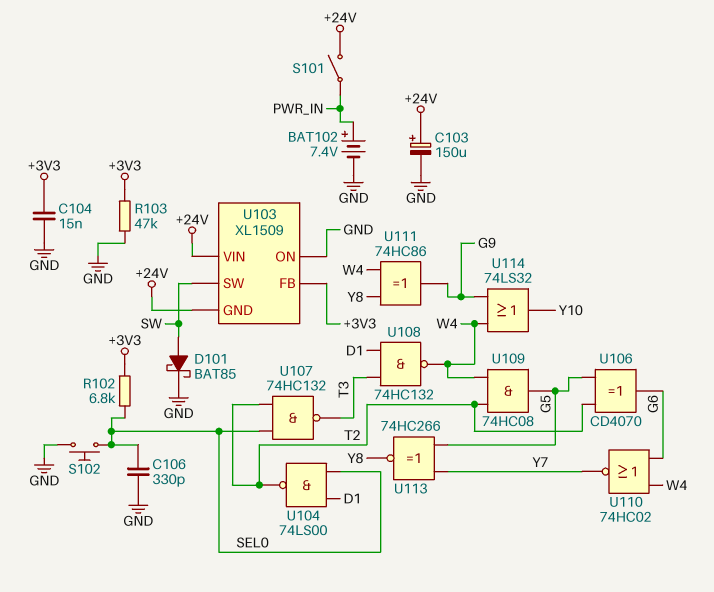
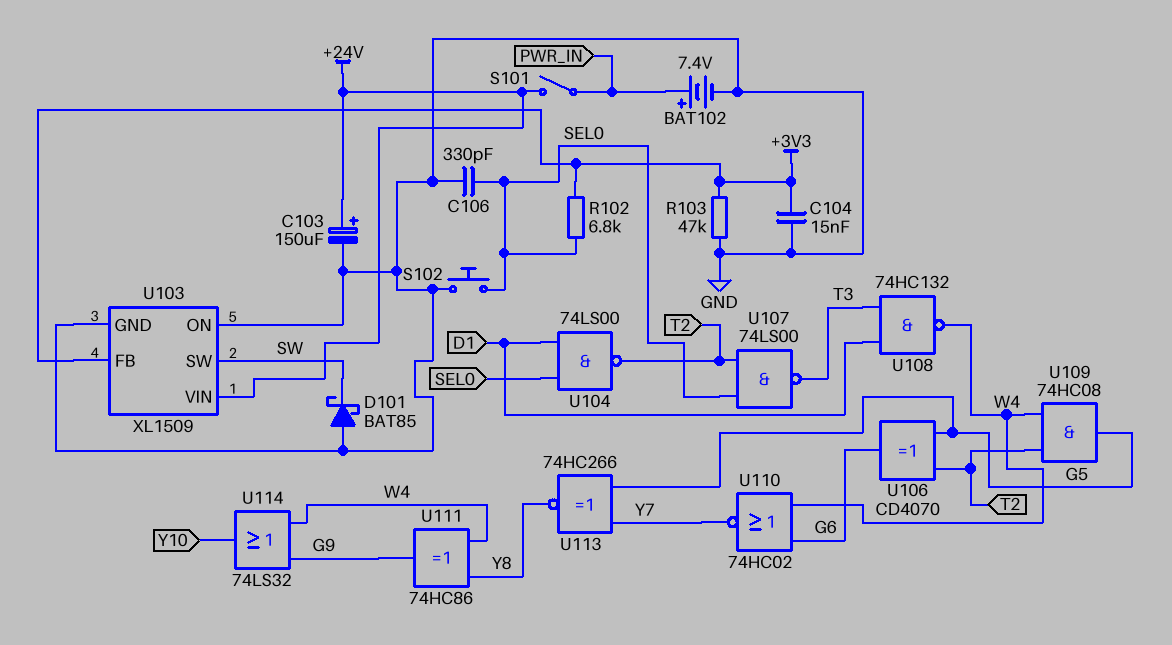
D101: schottky BAT85 (A SW, K GND) -> schottky BAT85 (A GND, K SW)
U103 pin GND: +24V -> GND
U107: NAND 74HC132 (in SEL0, in T2, out T3) -> NAND 74LS00 (in SEL0, in T2, out T3)

